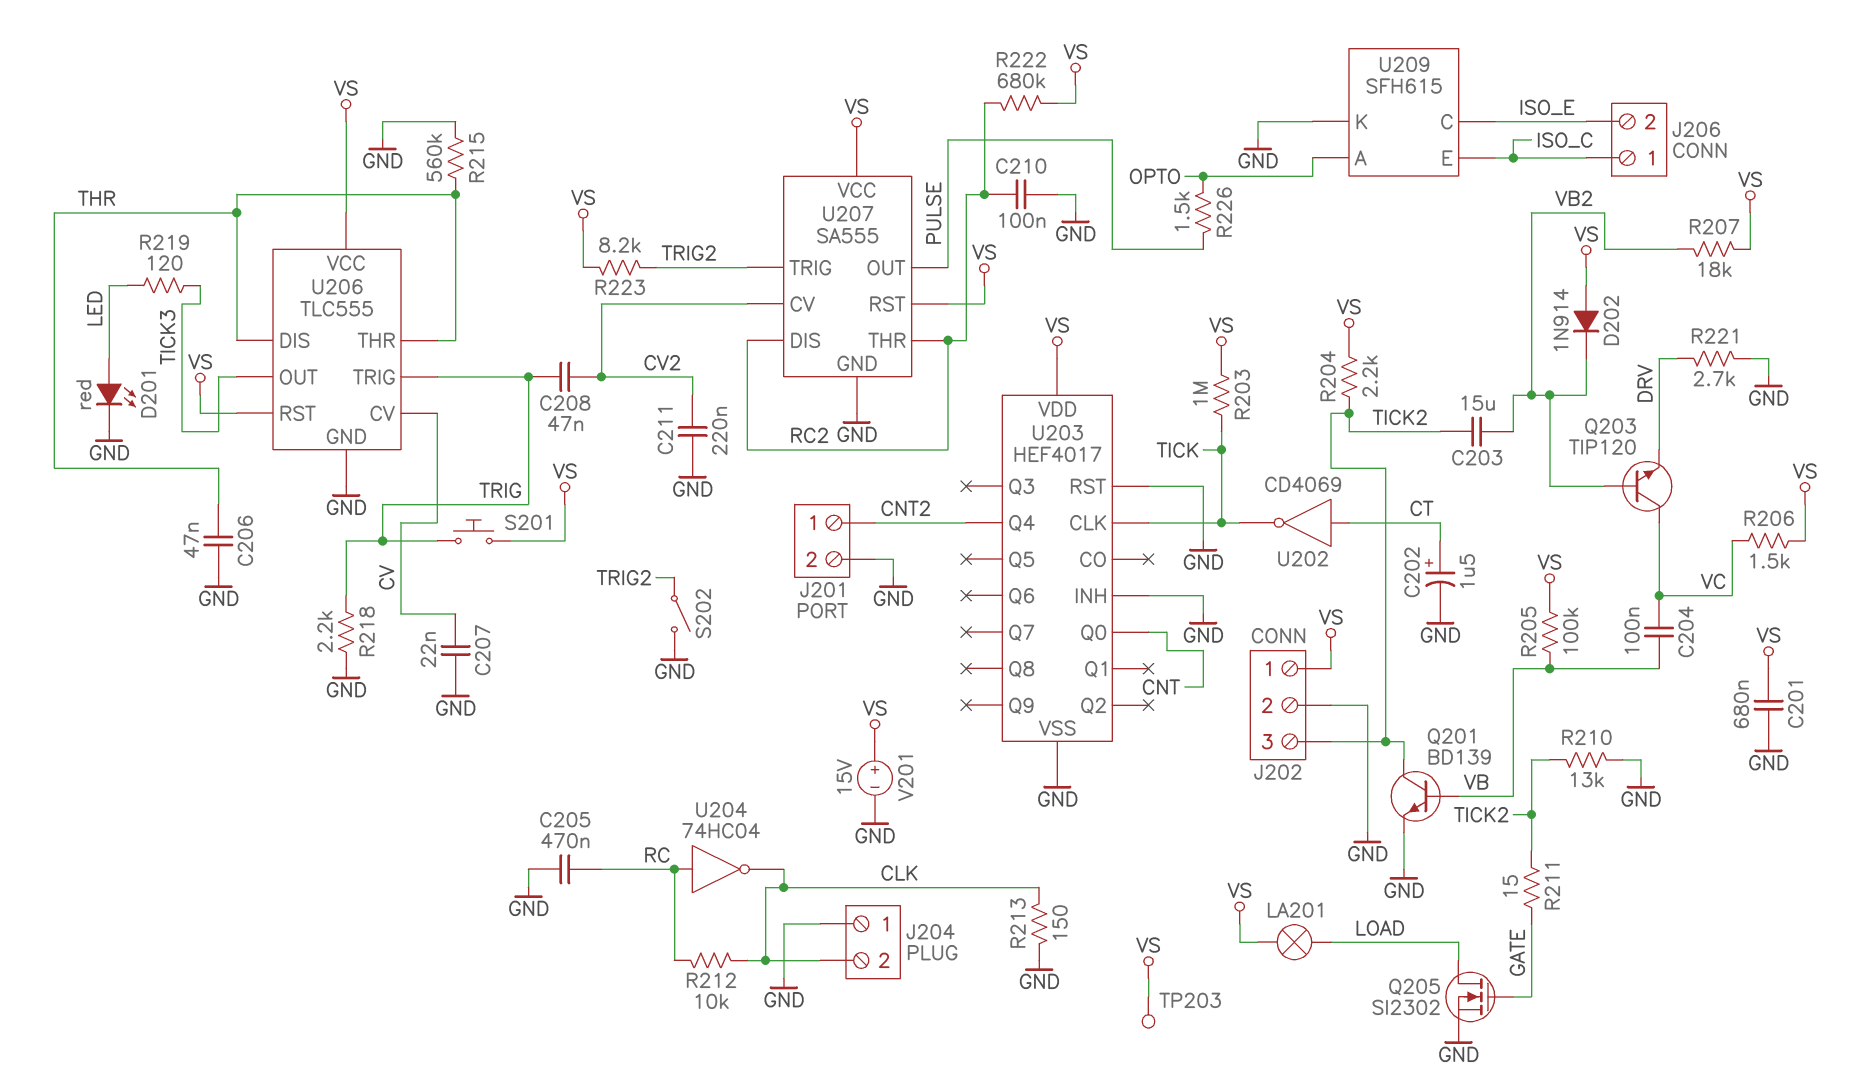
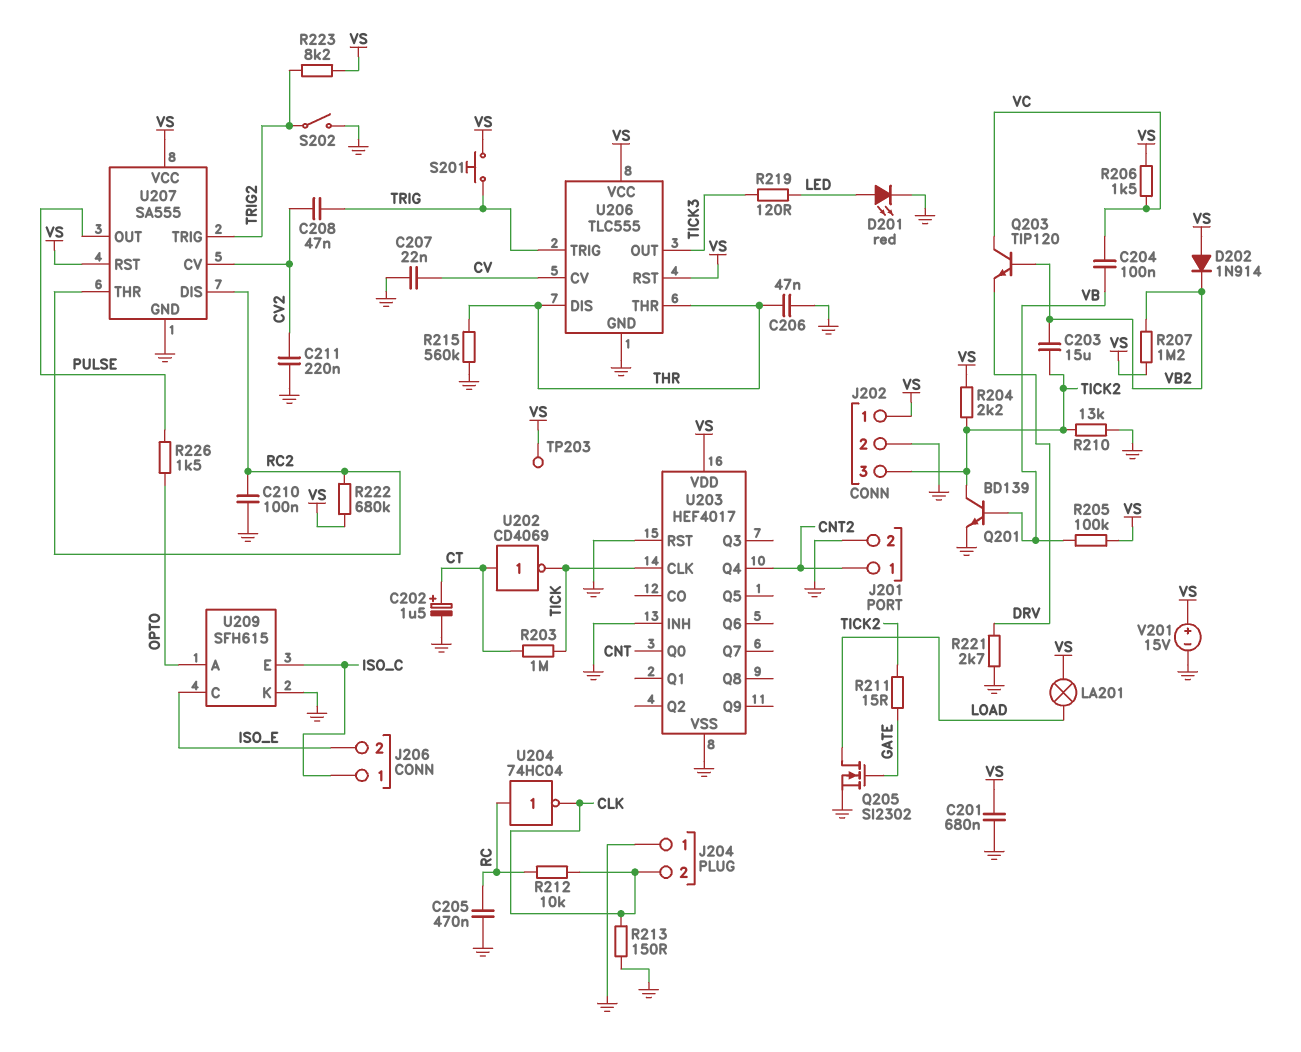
R203: 1M (TICK, VS) -> 1M (CT, TICK)
R207: 18k (VB2, VS) -> 1.2M (VB2, VS)
R218: 2.2k (GND, TRIG) -> none

